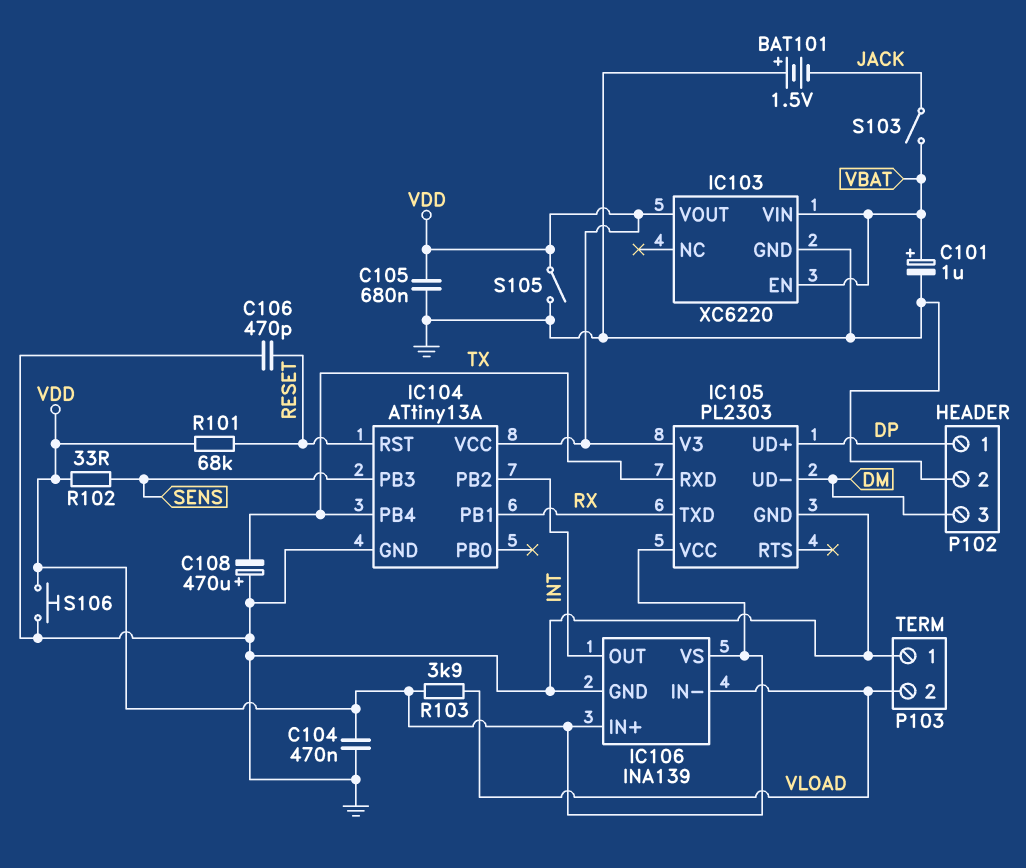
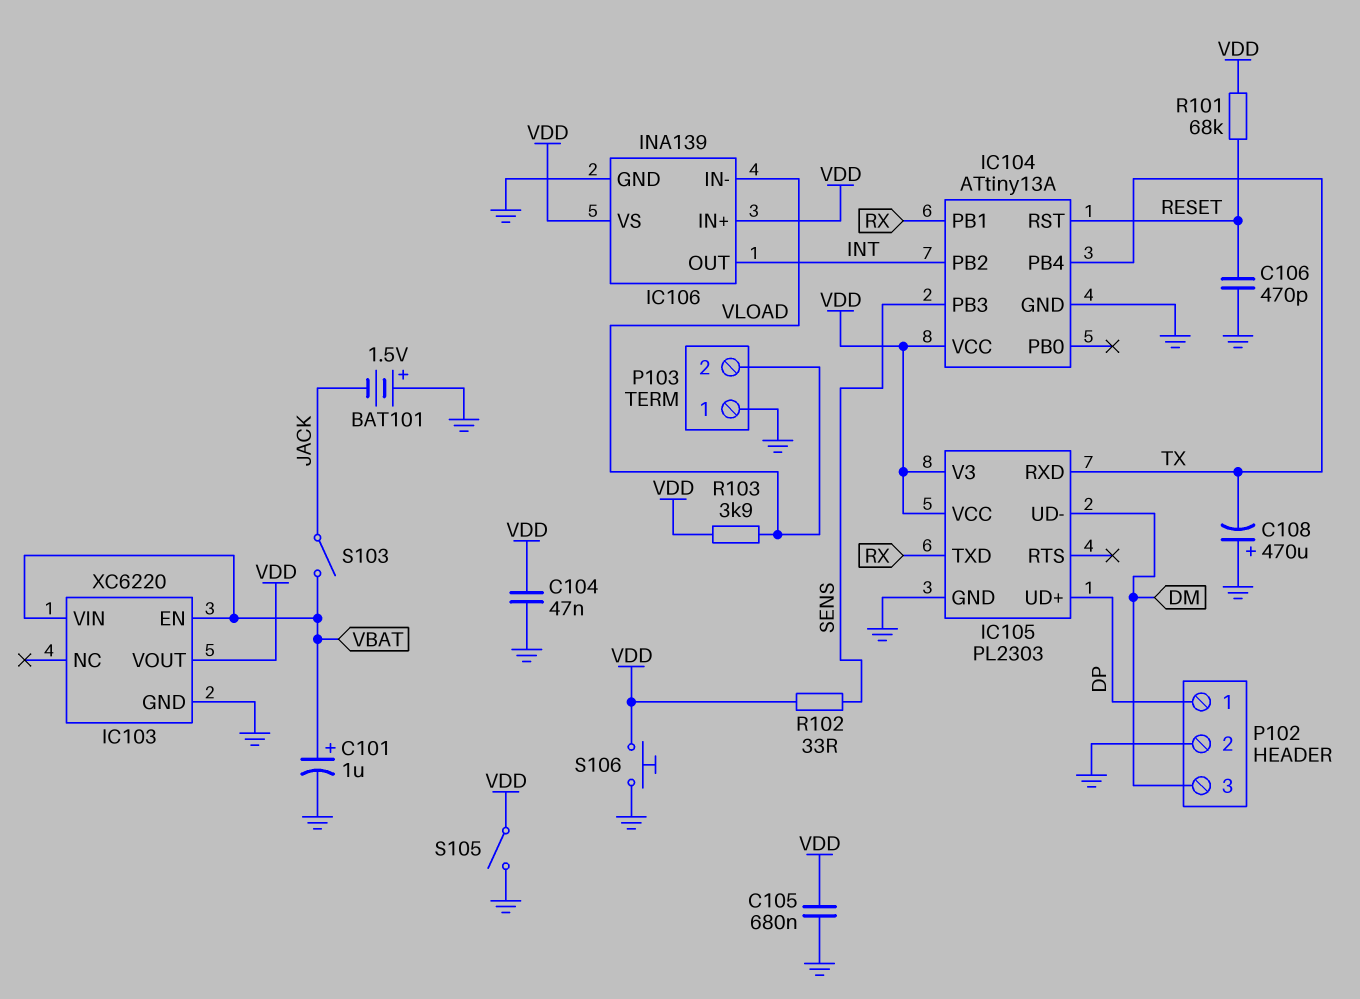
C104: 470nF (GND, VDD) -> 47nF (GND, VDD)

